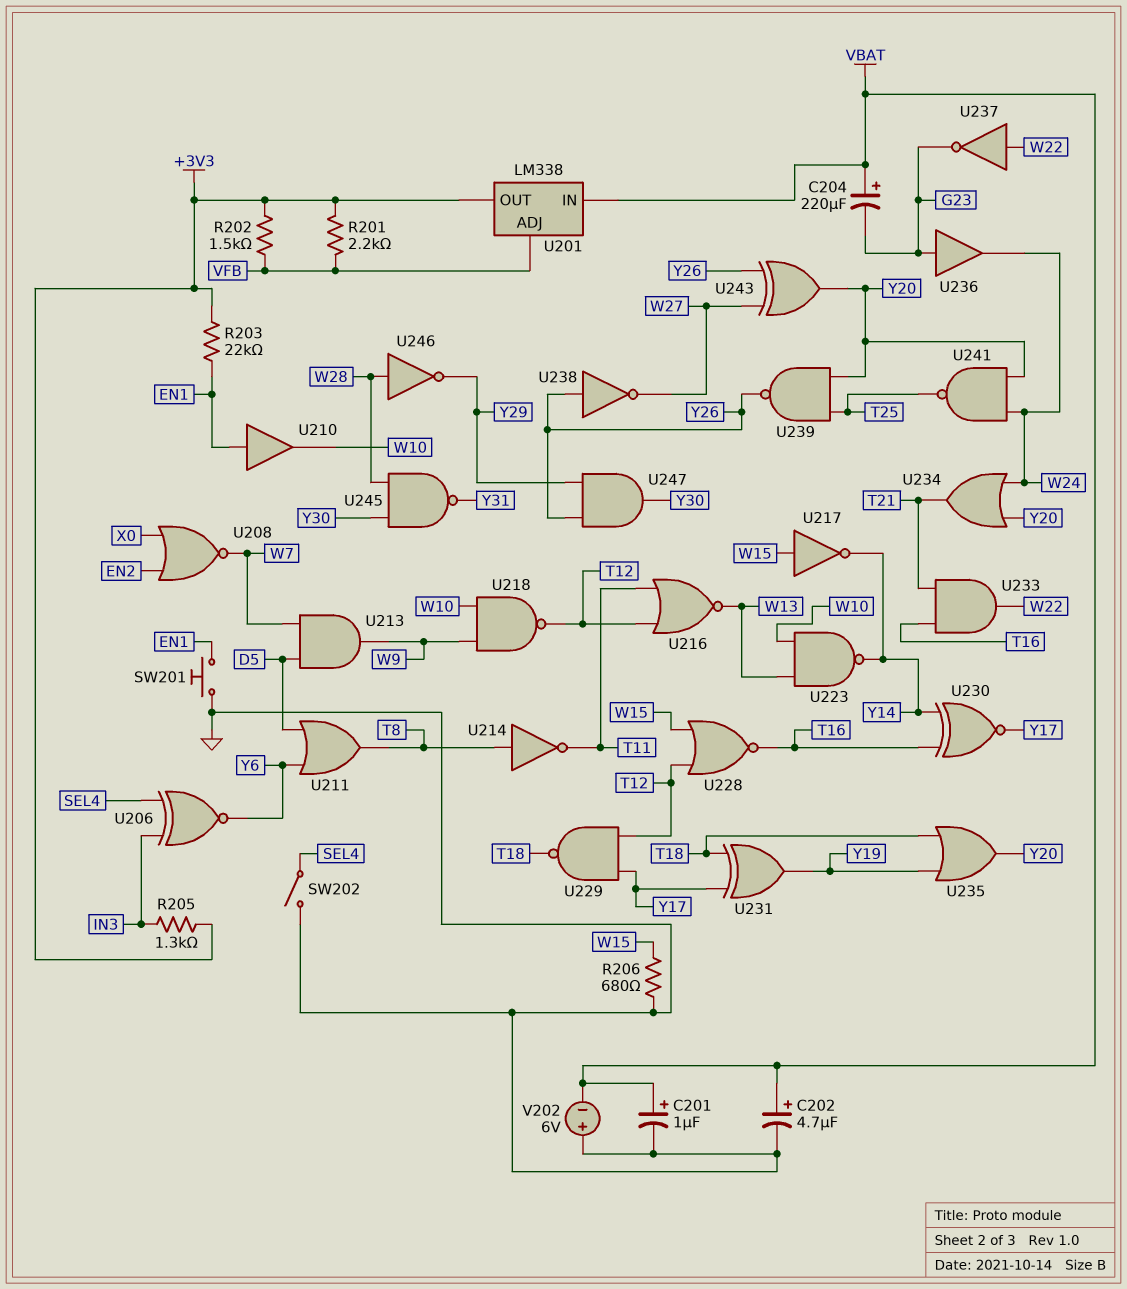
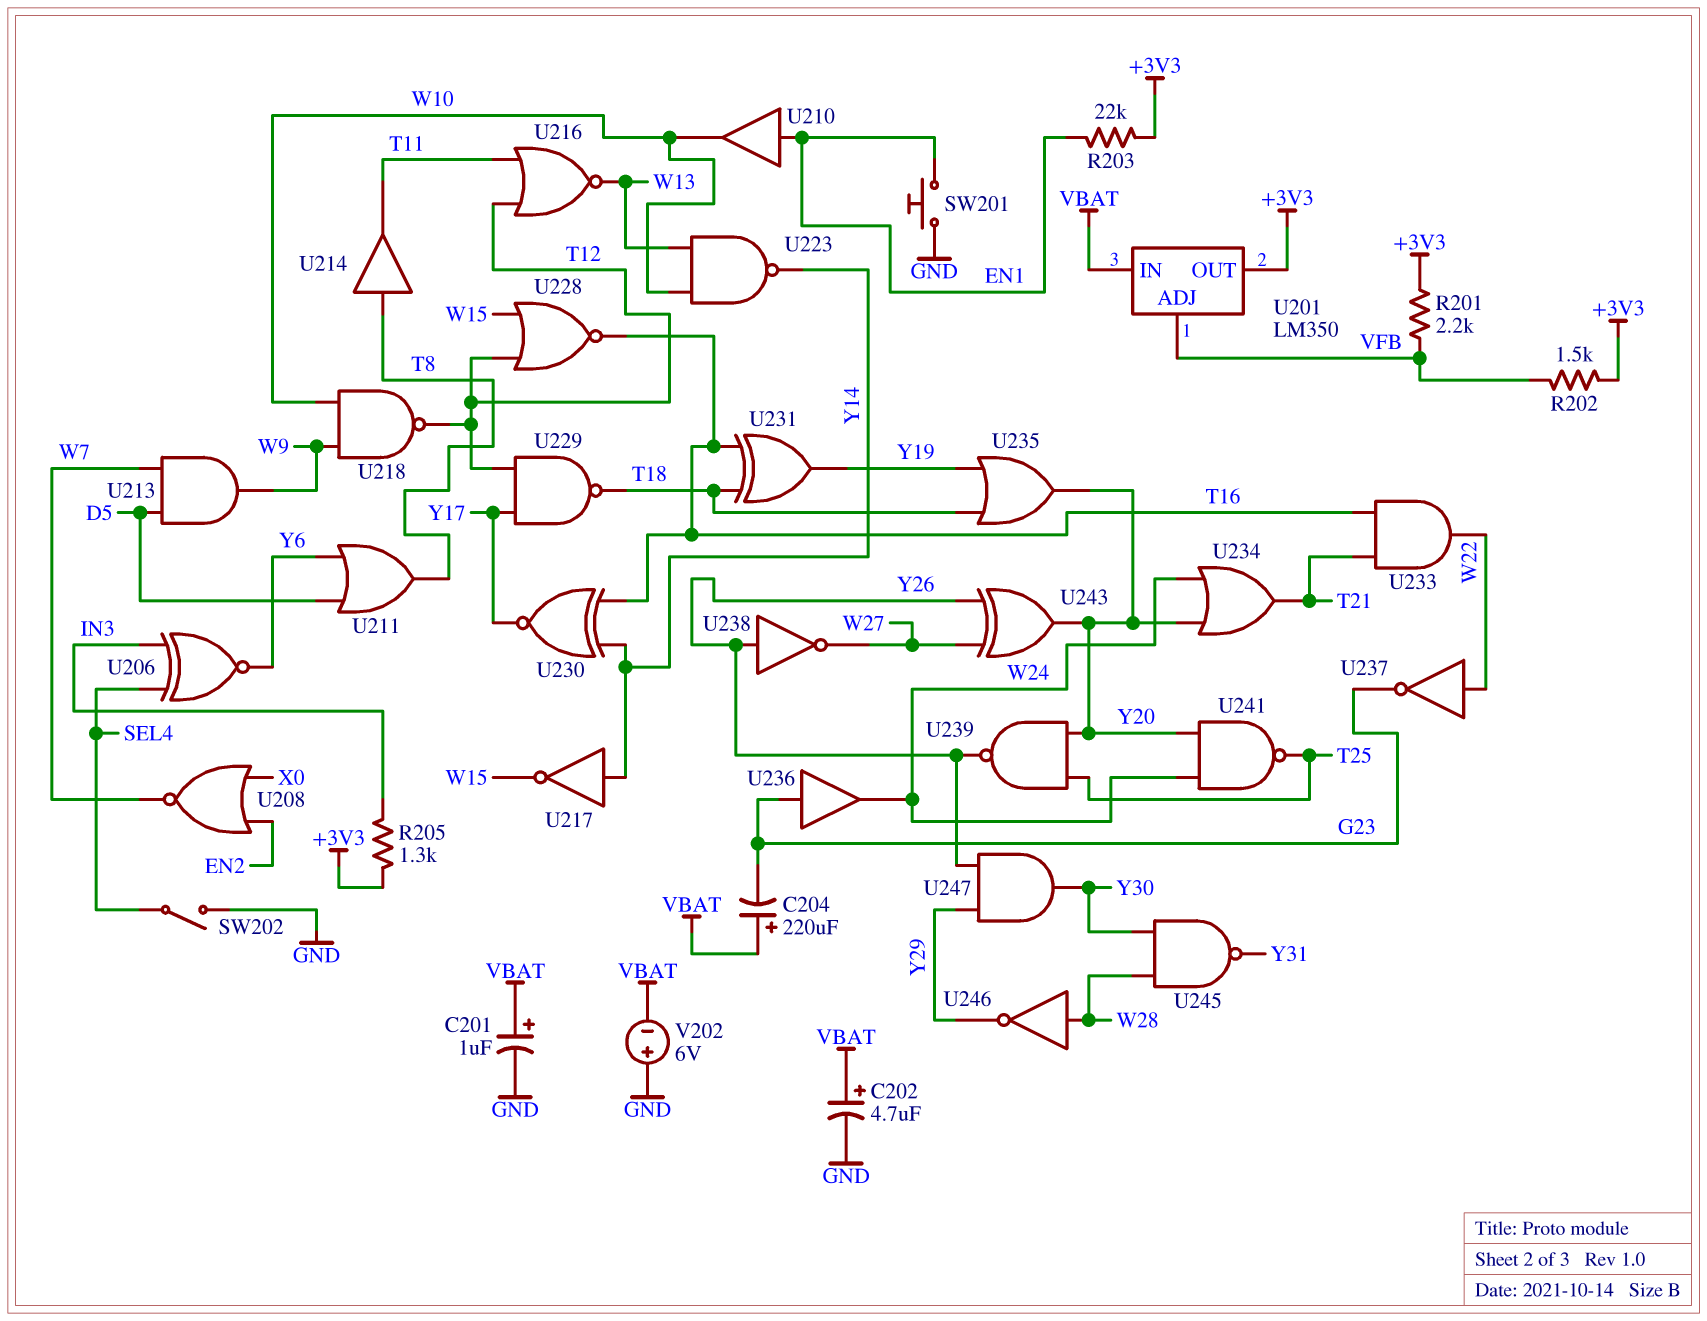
R206: 680 (GND, W15) -> none
U201: LM338 -> LM350
U214: NOT (in T8, out T11) -> buffer (in T8, out T11)
U217: NOT (in W15, out Y14) -> NOT (in Y14, out W15)
U231: XOR (in T18, in Y17, out Y19) -> XOR (in T16, in T18, out Y19)

